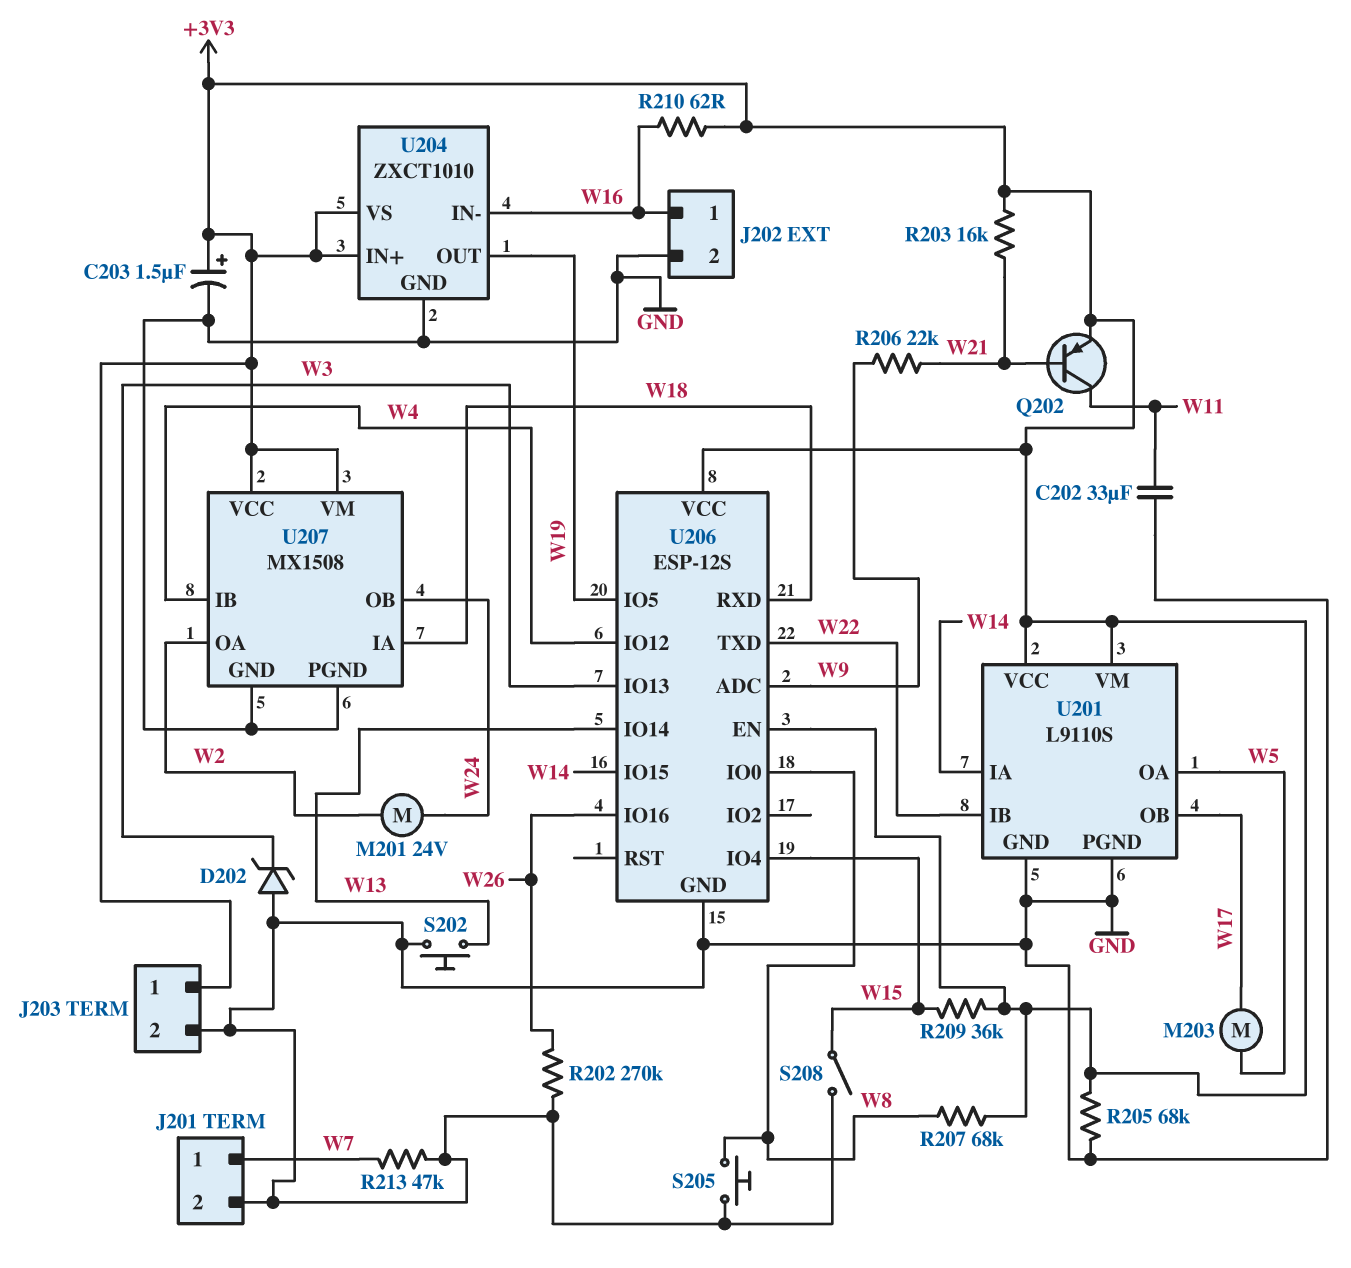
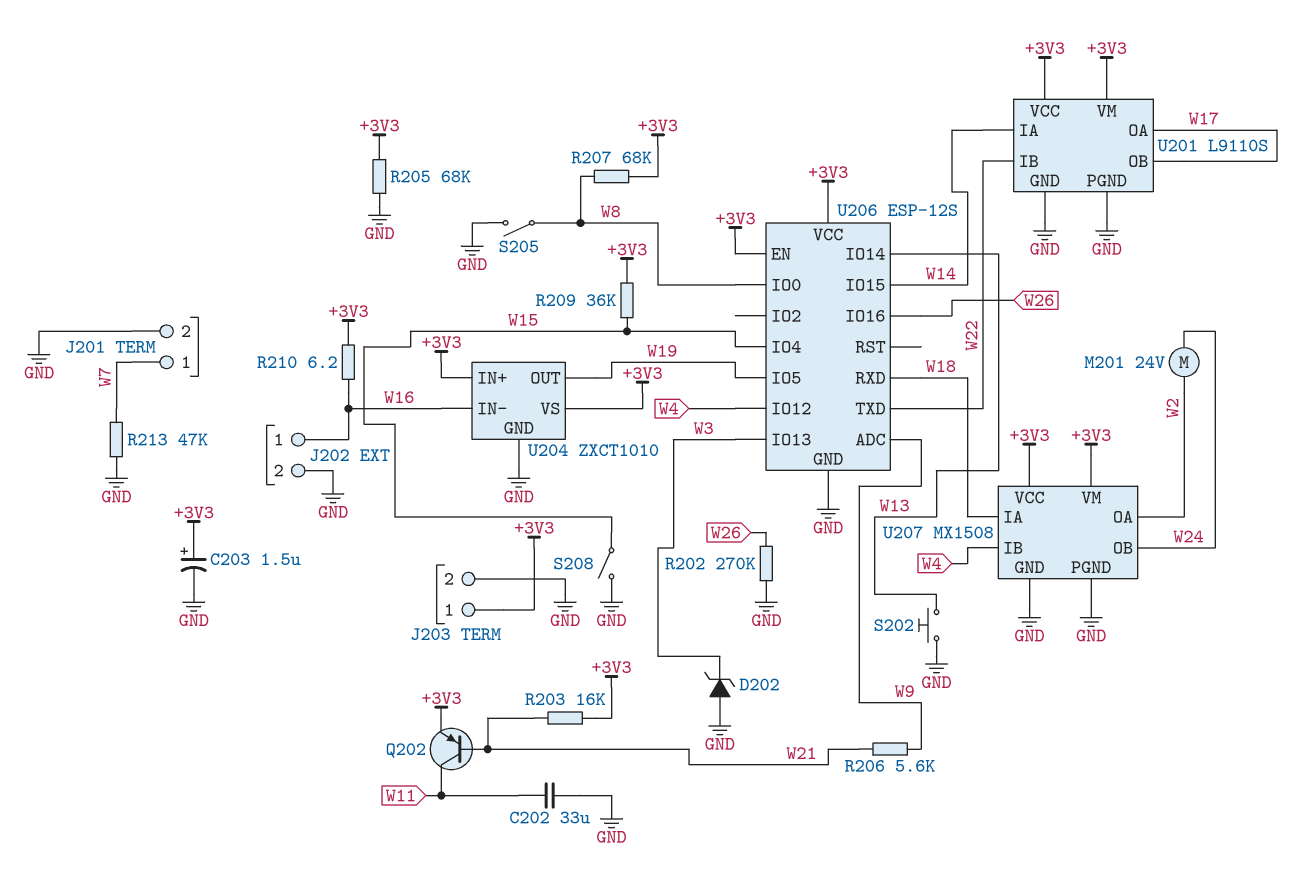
M203: motor (W5, W17) -> none
R206: 22k (W9, W21) -> 5.6k (W9, W21)
R210: 62 (+3V3, W16) -> 6.2 (+3V3, W16)
S205: button (GND, W8) -> switch (GND, W8)
U201 pin OA: W5 -> W17

